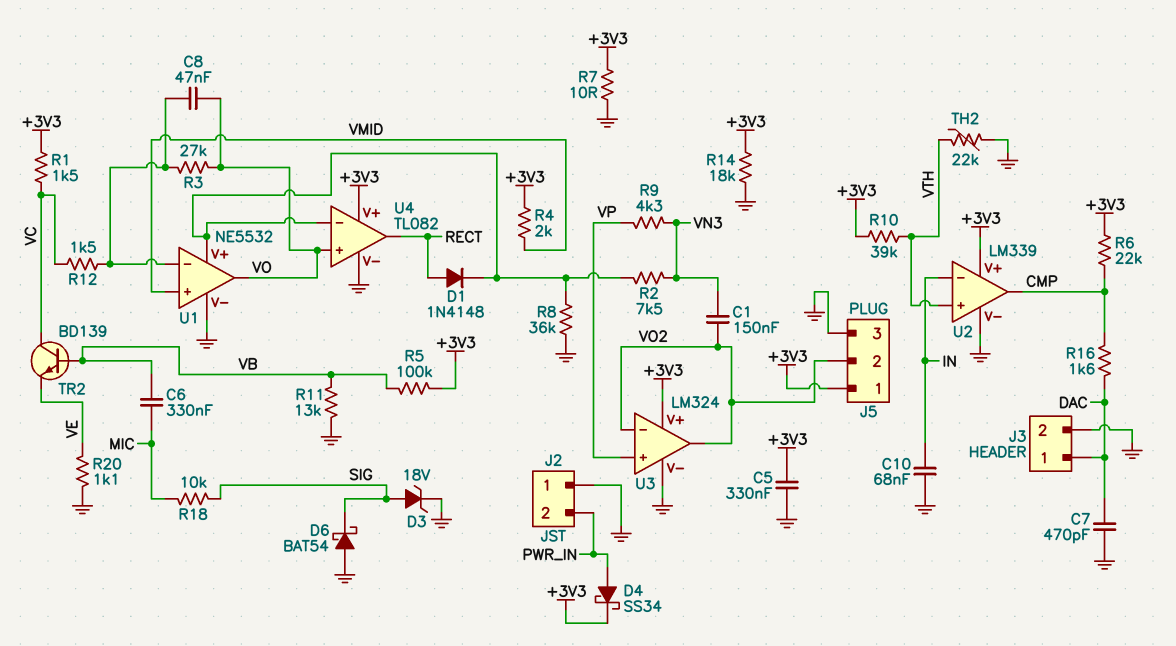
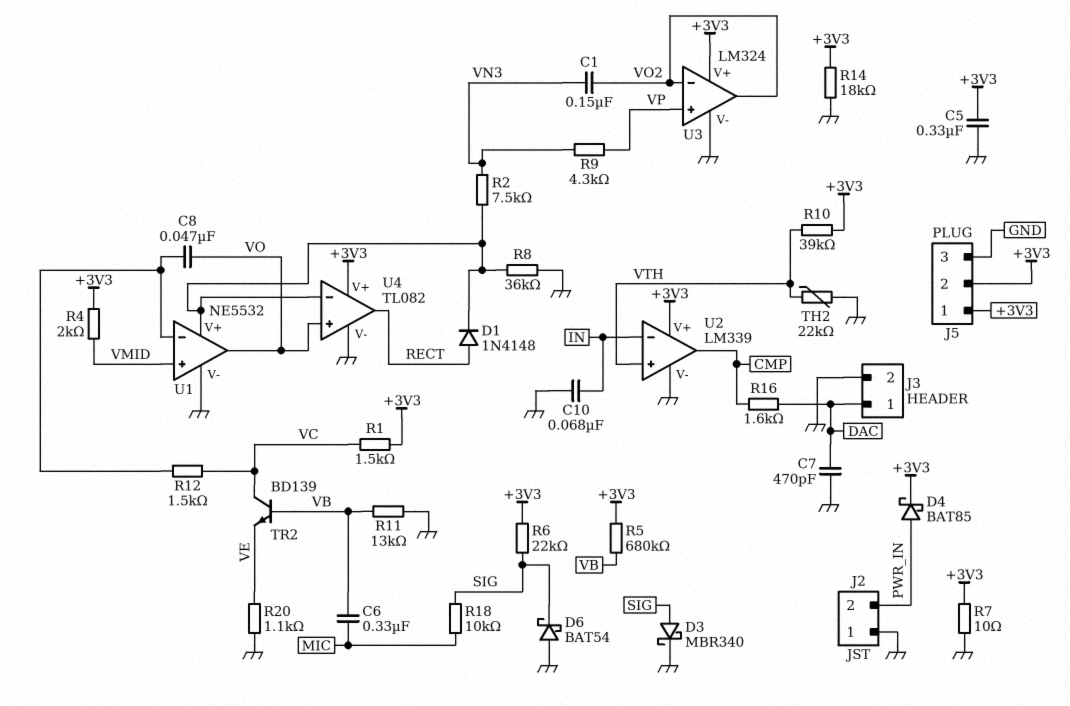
D3: zener 18V (A SIG, K GND) -> schottky MBR340 (A SIG, K GND)
D4: schottky SS34 (A PWR_IN, K +3V3) -> schottky BAT85 (A PWR_IN, K +3V3)
J5 pin 2: VO2 -> +3V3
R3: 27k (U1/in-, VO) -> none
R5: 100k (+3V3, VB) -> 680k (+3V3, VB)
R6: 22k (+3V3, CMP) -> 22k (+3V3, SIG)

